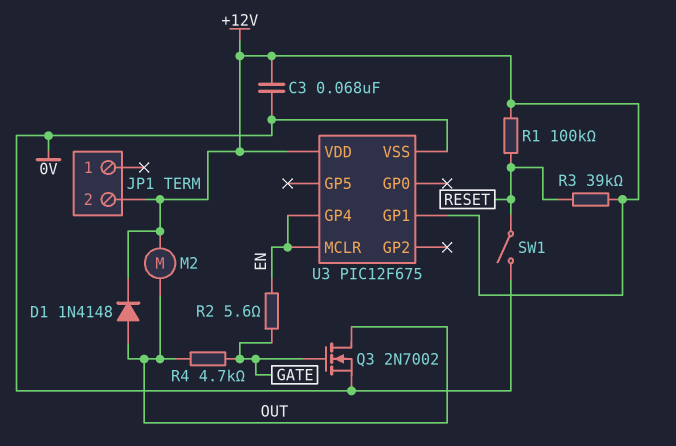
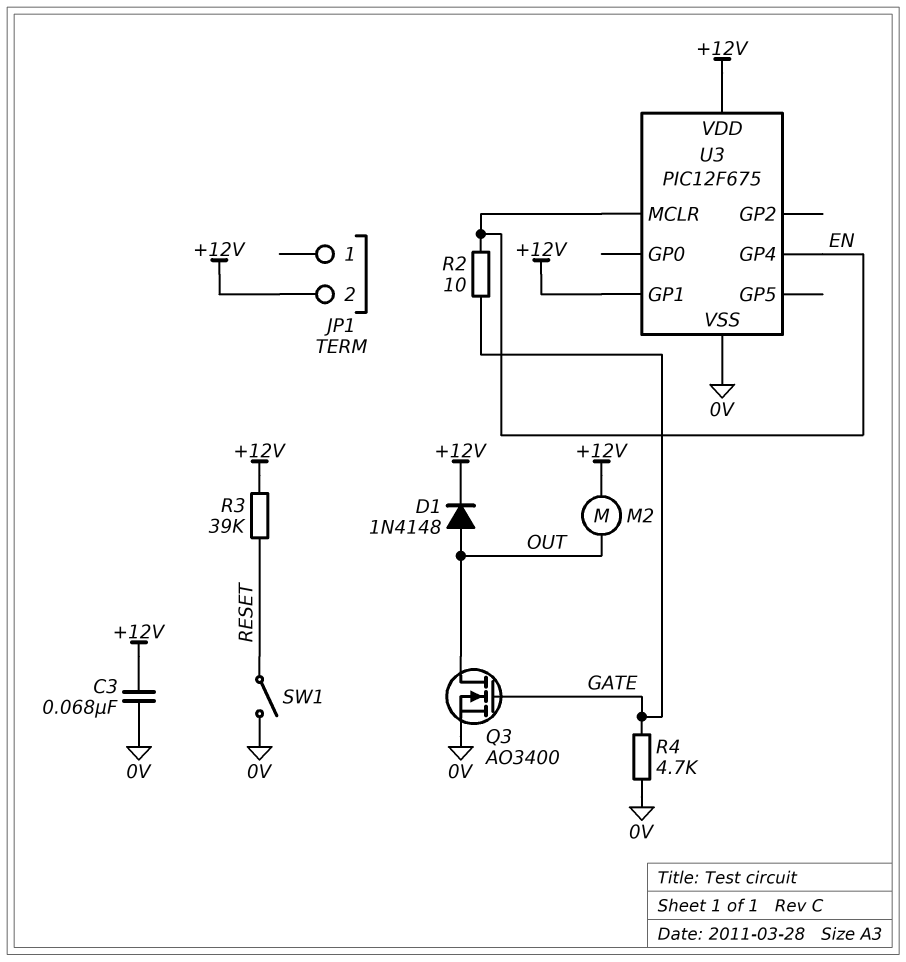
Q3: NMOS 2N7002 (G GATE, D OUT, S 0V) -> NMOS AO3400 (G GATE, D OUT, S 0V)
R1: 100k (+12V, RESET) -> none
R2: 5.6 (EN, GATE) -> 10 (EN, GATE)
R4: 4.7k (GATE, OUT) -> 4.7k (0V, GATE)

